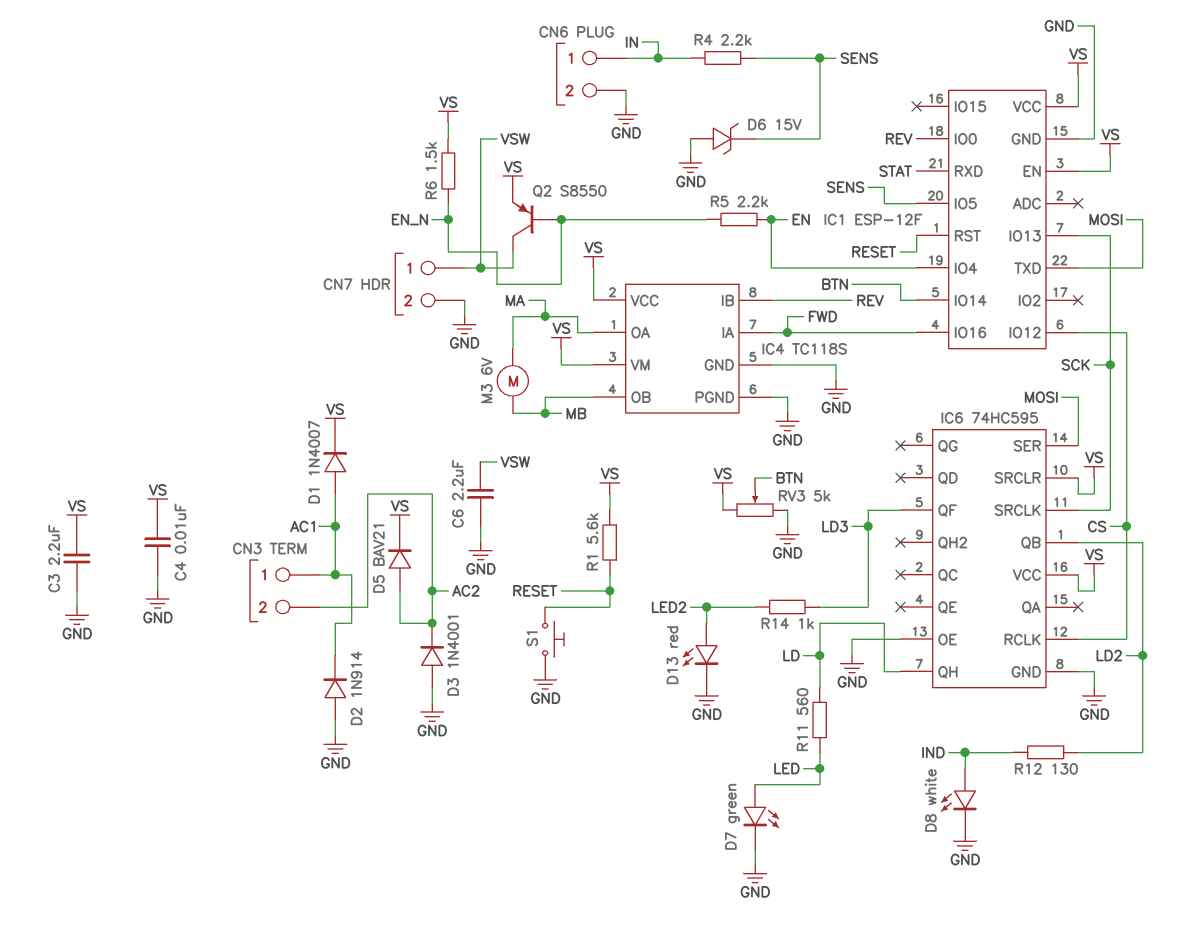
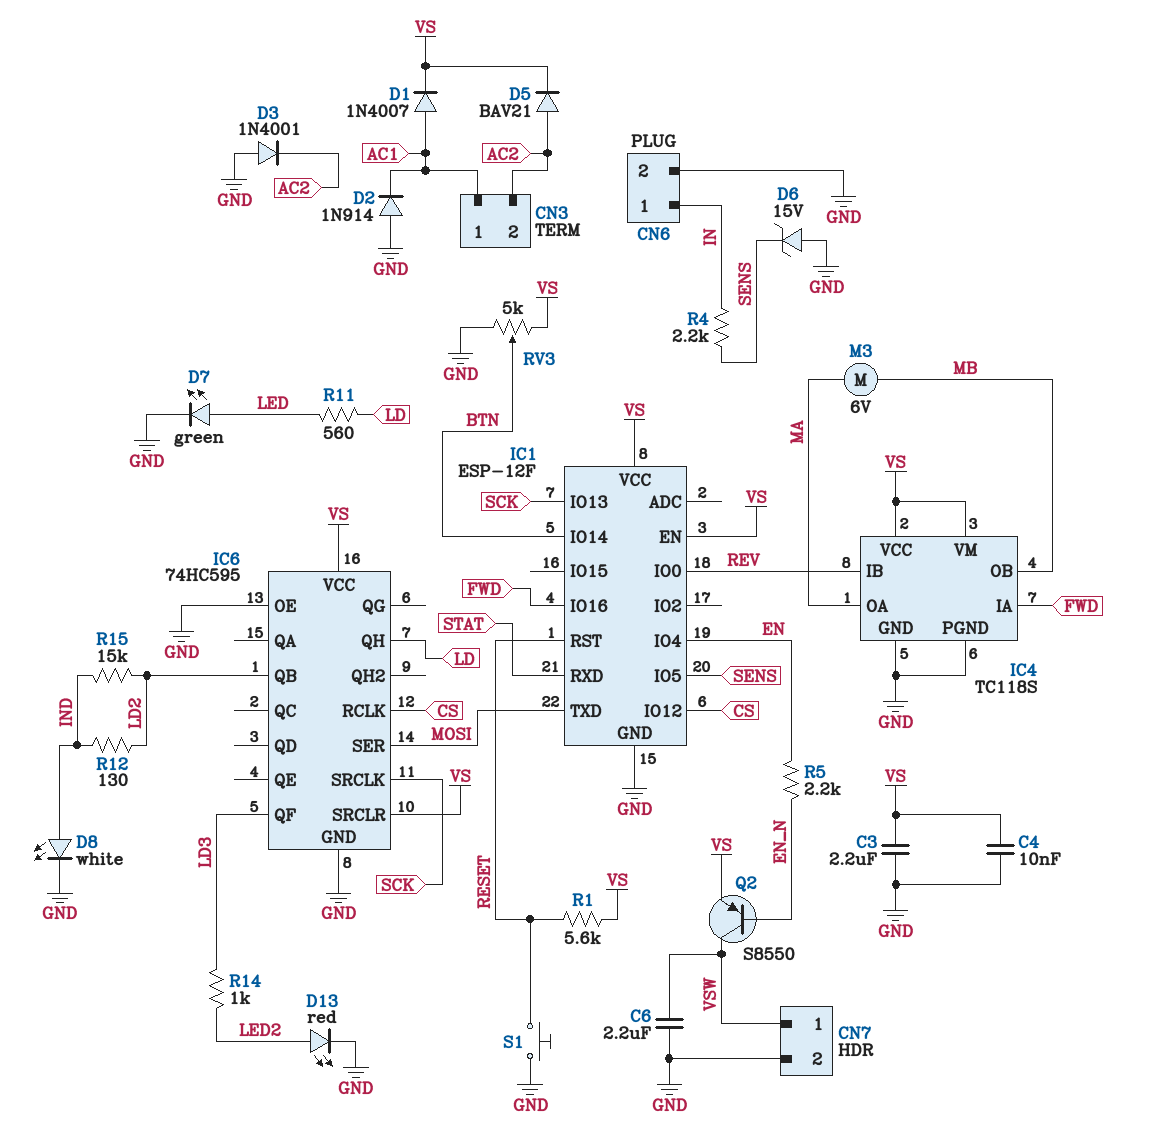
R6: 1.5k (EN_N, VS) -> none
R15: none -> 15k (IND, LD2)

